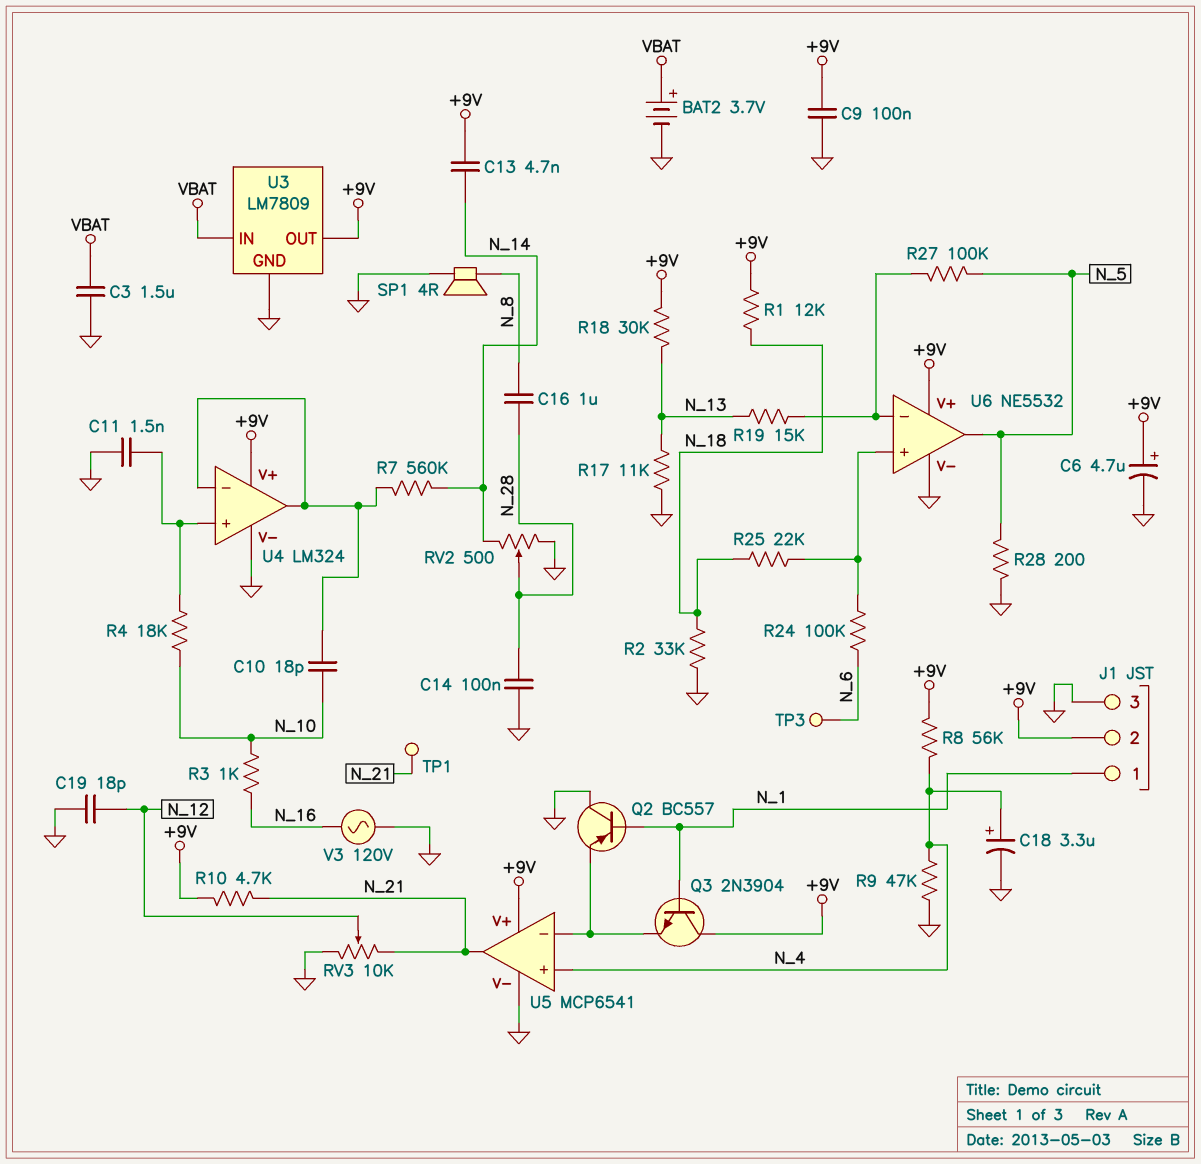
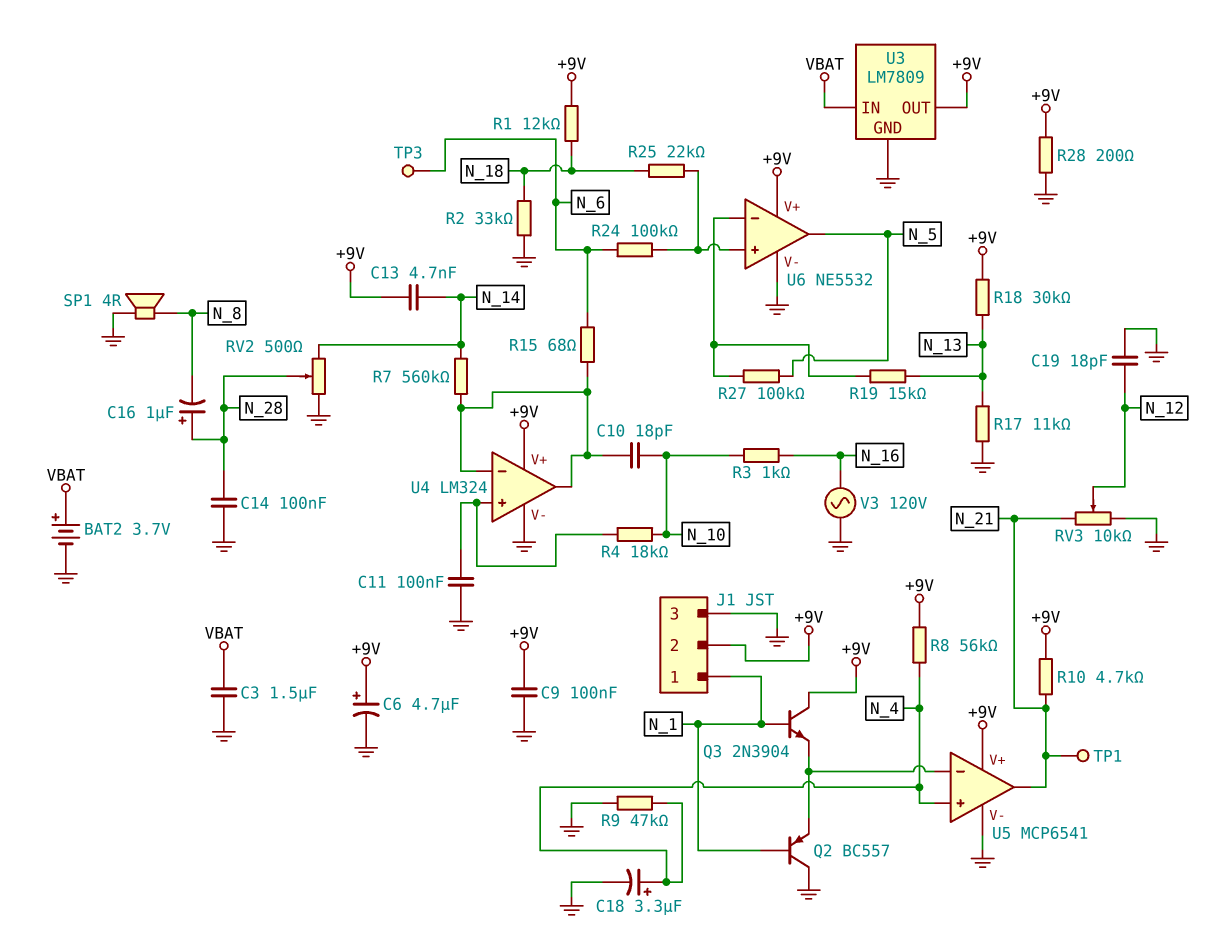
C11: 1.5nF (GND, U4/in+) -> 100nF (GND, U4/in+)
C16: 1uF (N_8, N_28) -> 1uF (plus N_28, minus N_8)
R15: none -> 68 (N_6, U4/in-)
R28: 200 (GND, N_5) -> 200 (+9V, GND)

